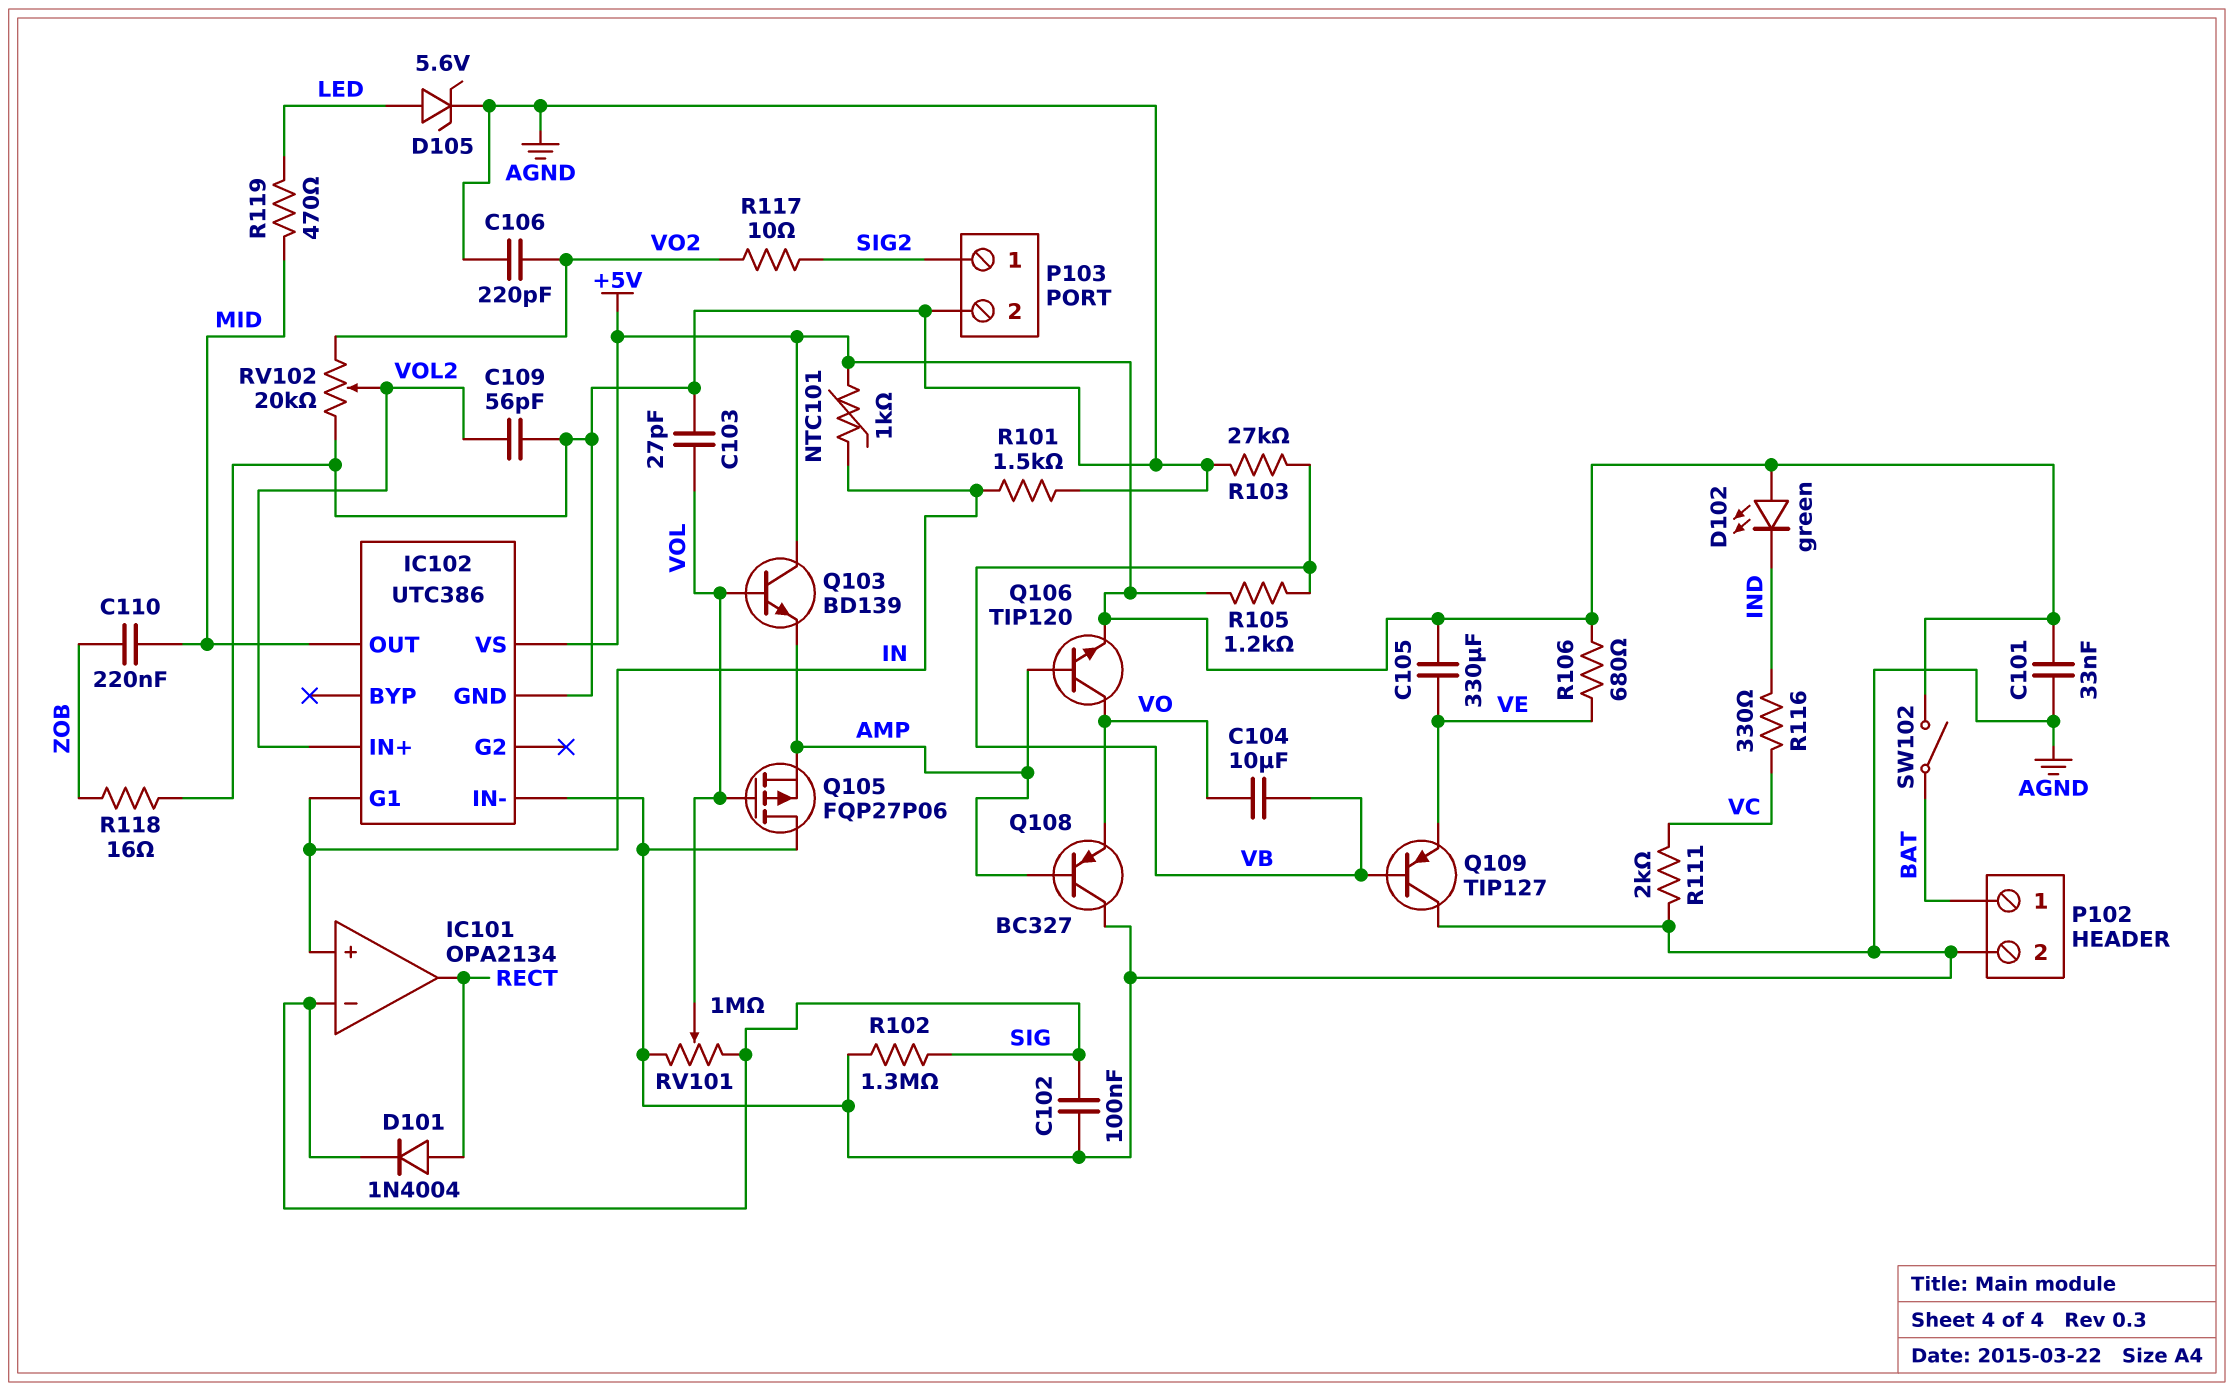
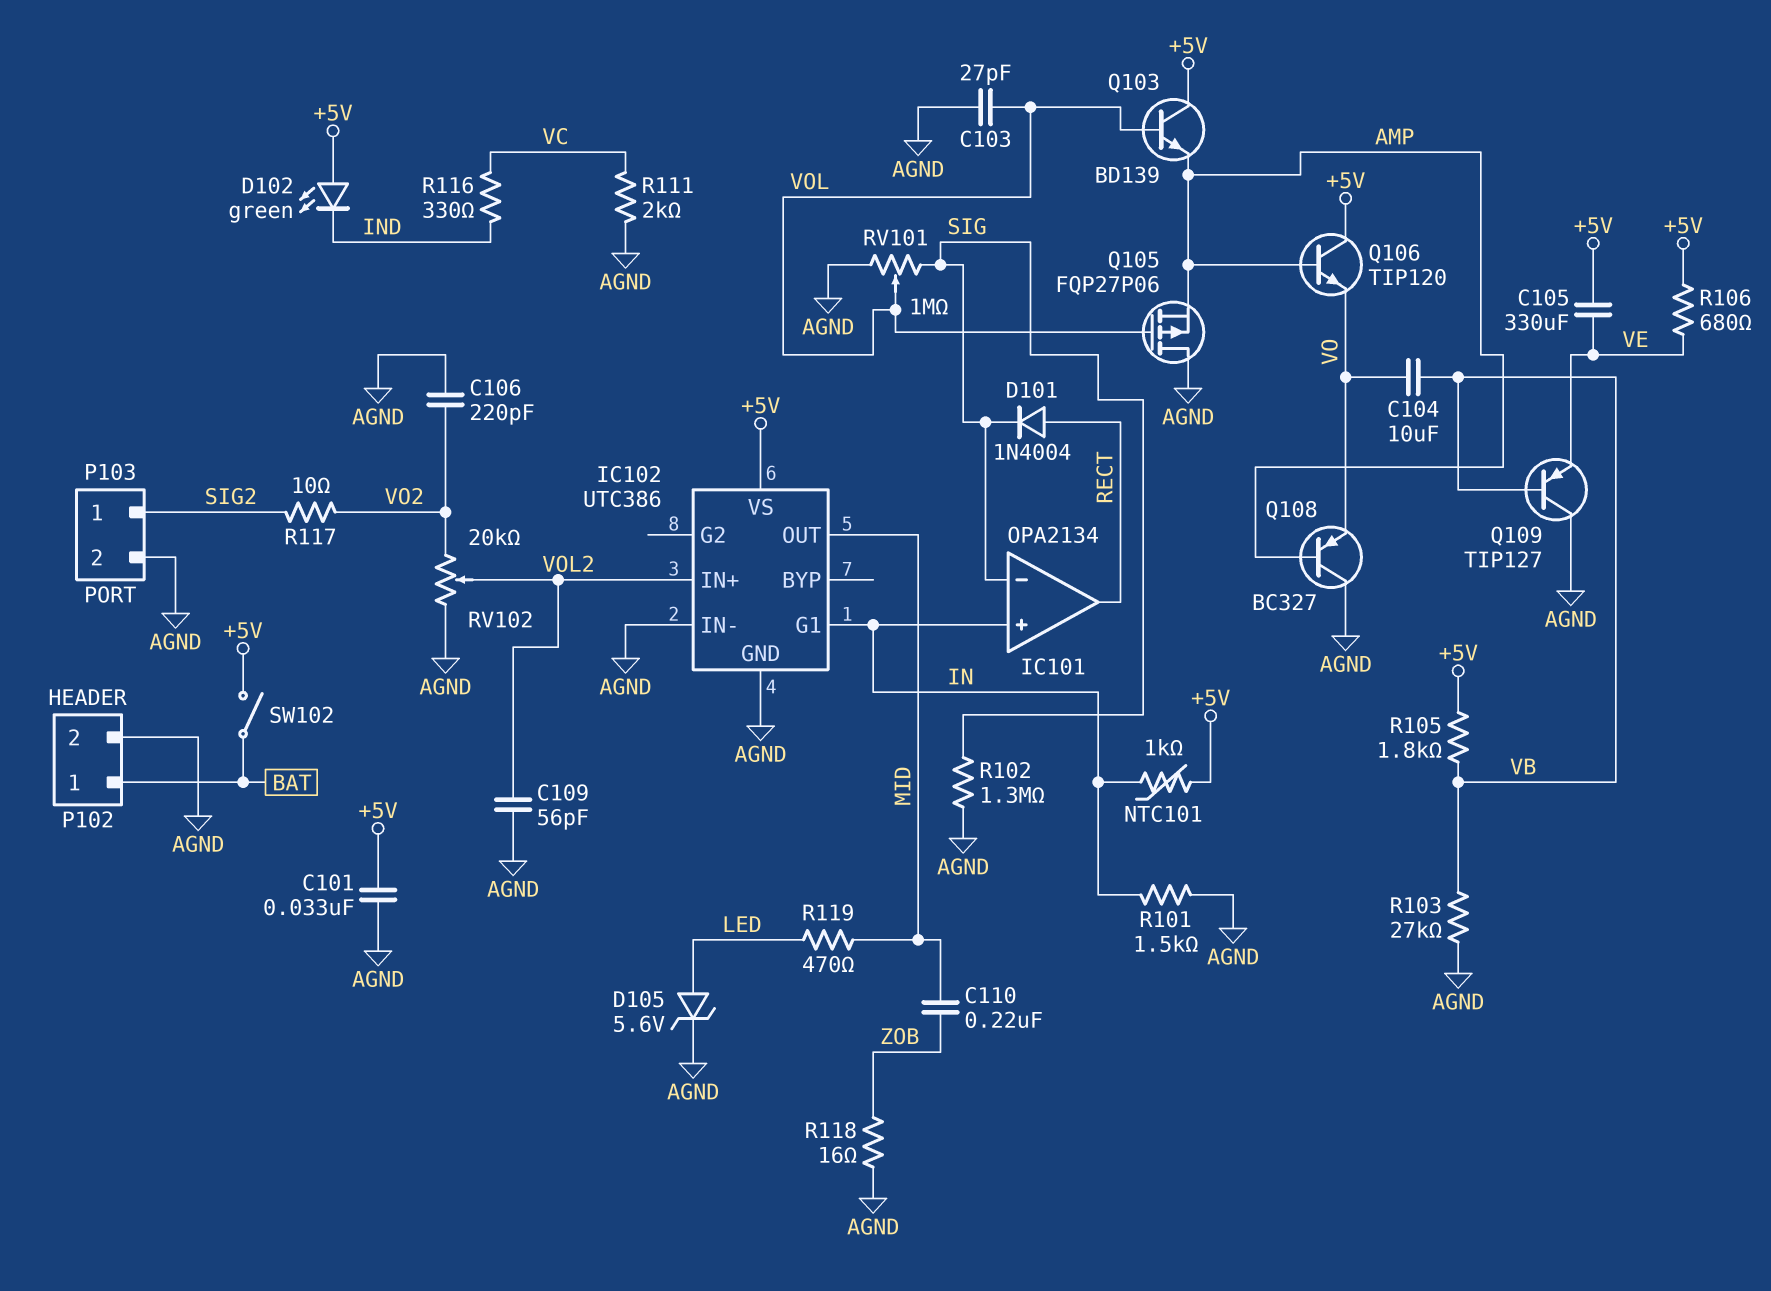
C102: 100nF (AGND, SIG) -> none
Q106: NPN TIP120 (B AMP, C VO, E +5V) -> NPN TIP120 (B AMP, C +5V, E VO)
R105: 1.2k (+5V, VB) -> 1.8k (+5V, VB)

